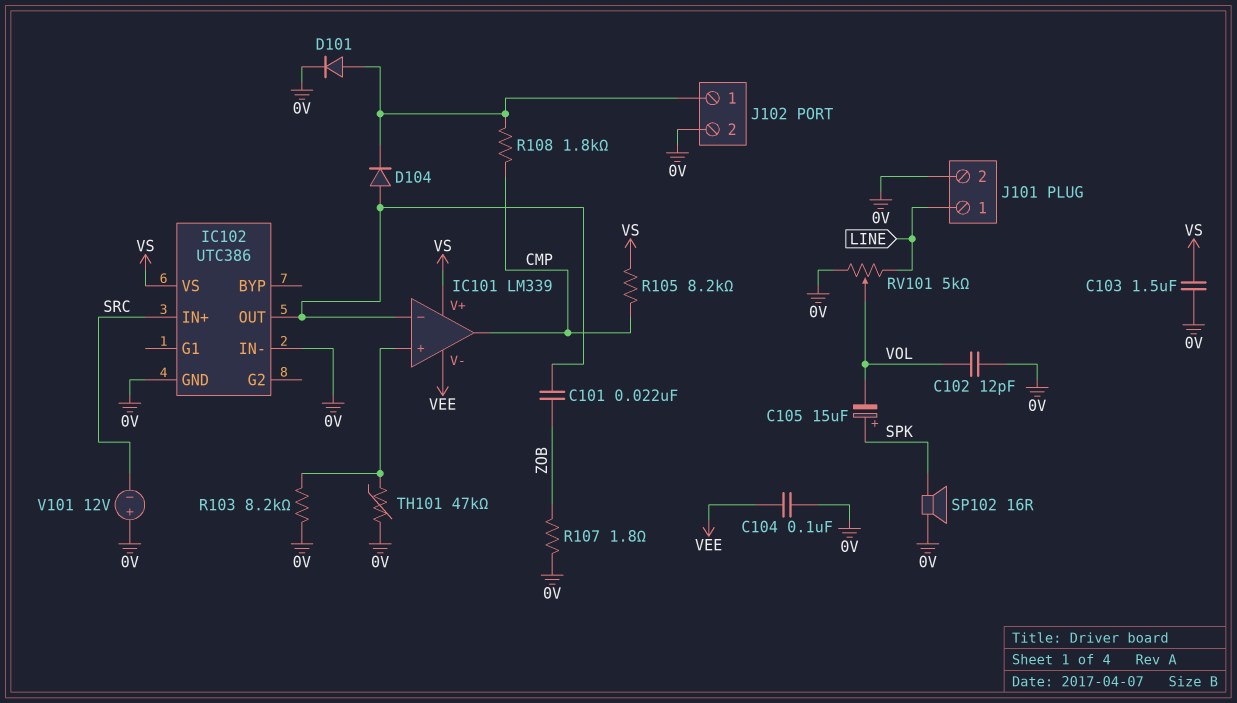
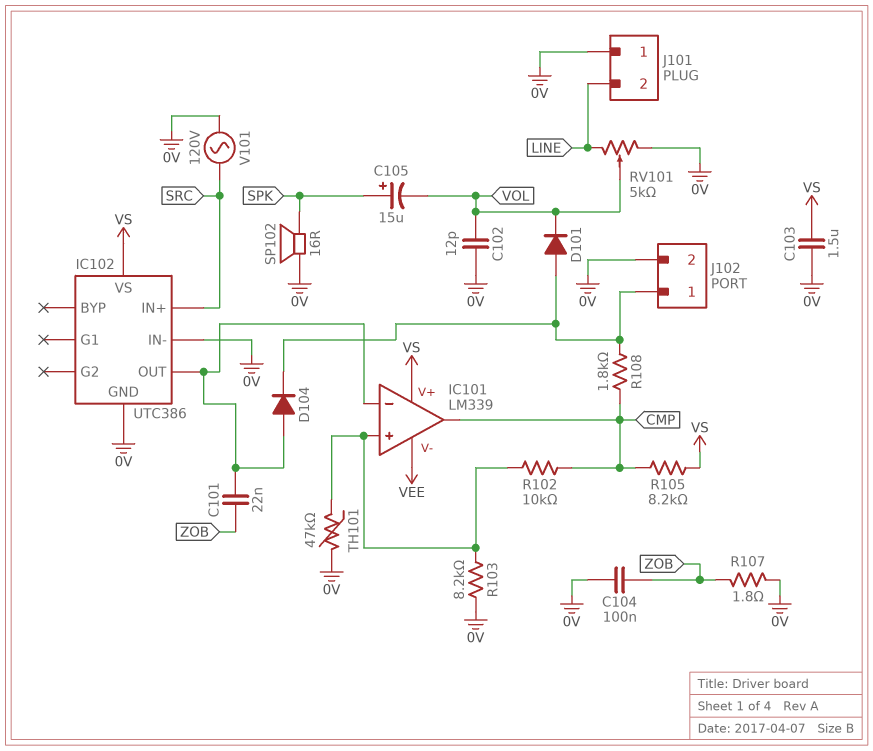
C104: 100nF (0V, VEE) -> 100nF (0V, ZOB)
D101: diode (A J102/1, K 0V) -> diode (A J102/1, K VOL)
J101 pin 1: LINE -> 0V
J101 pin 2: 0V -> LINE
R102: none -> 10k (CMP, IC101/in+)
V101: 12V (plus 0V, minus SRC) -> AC 120V (0V, SRC)

